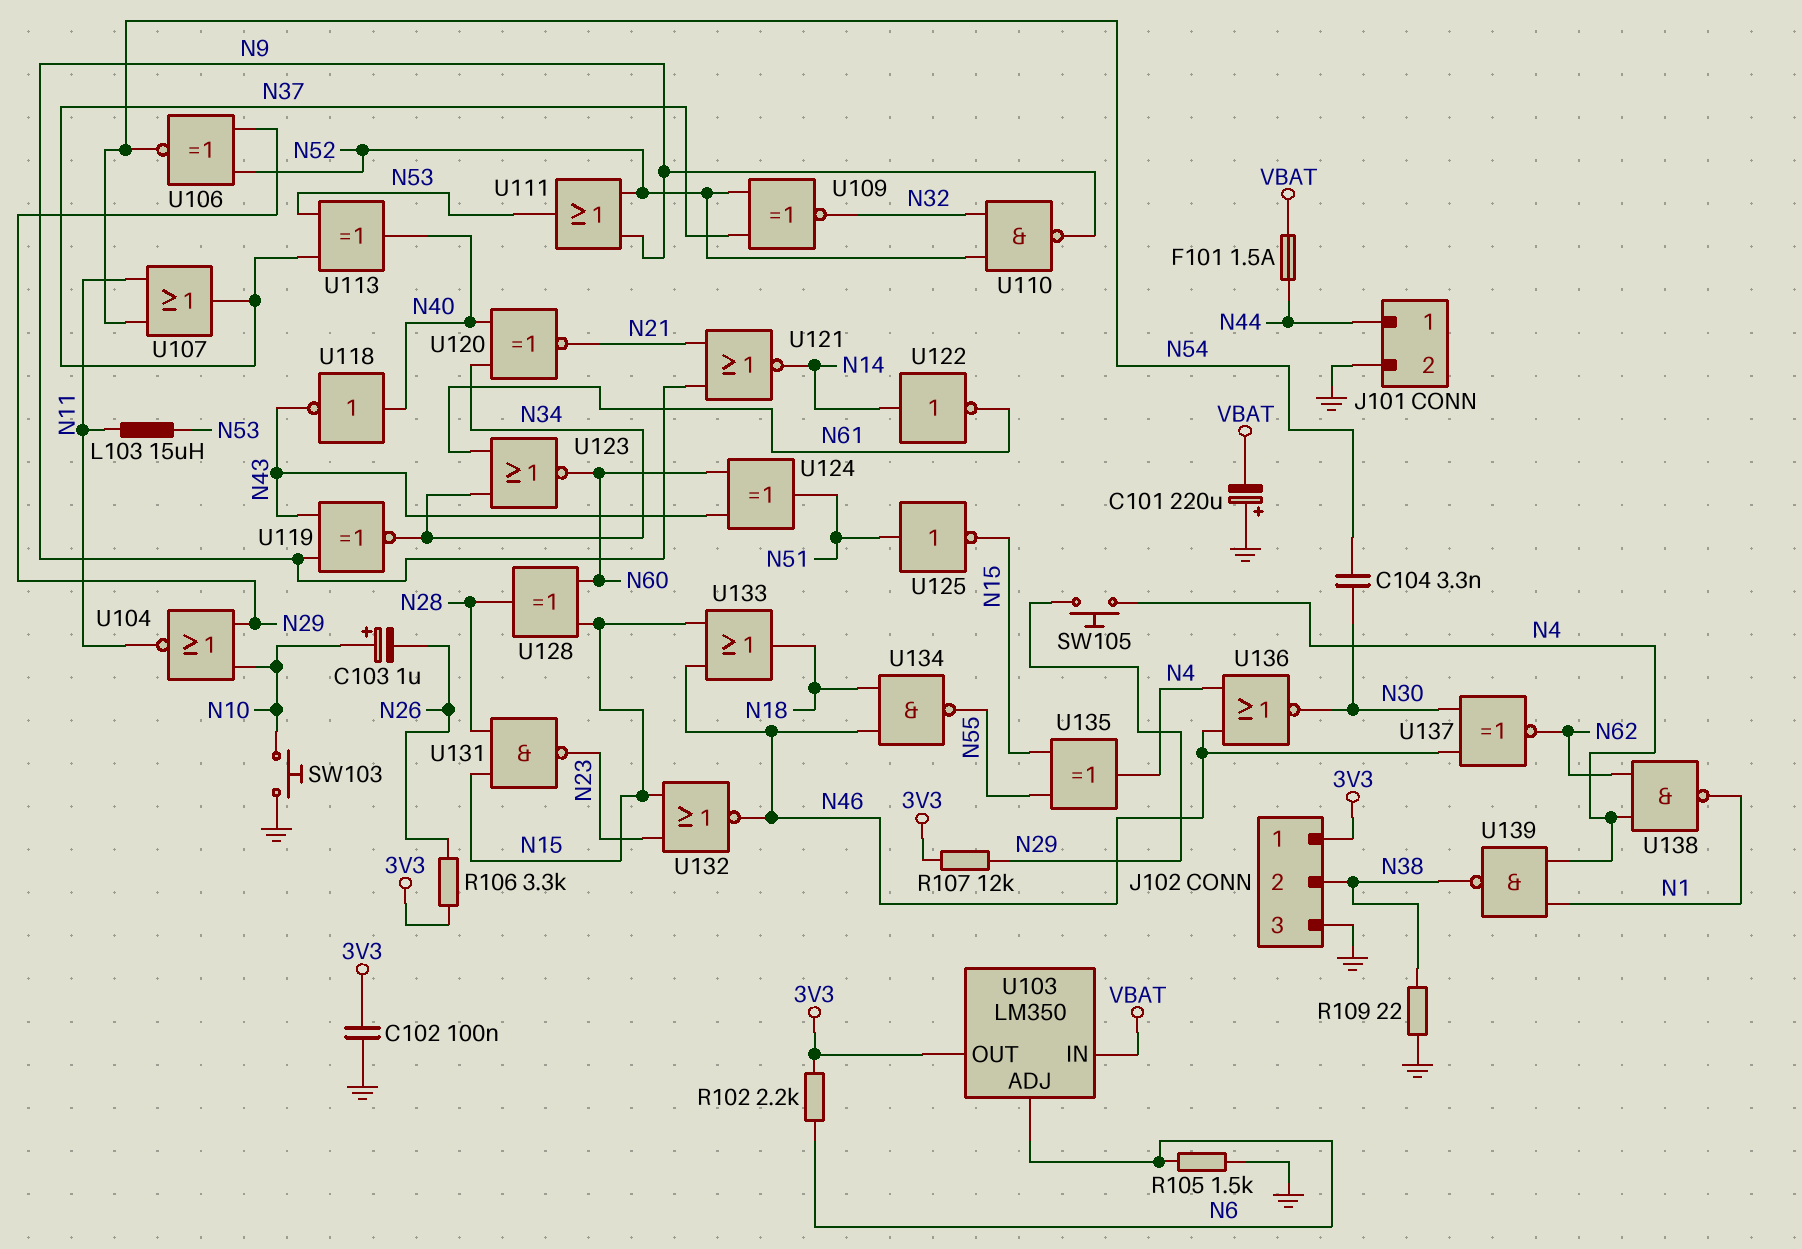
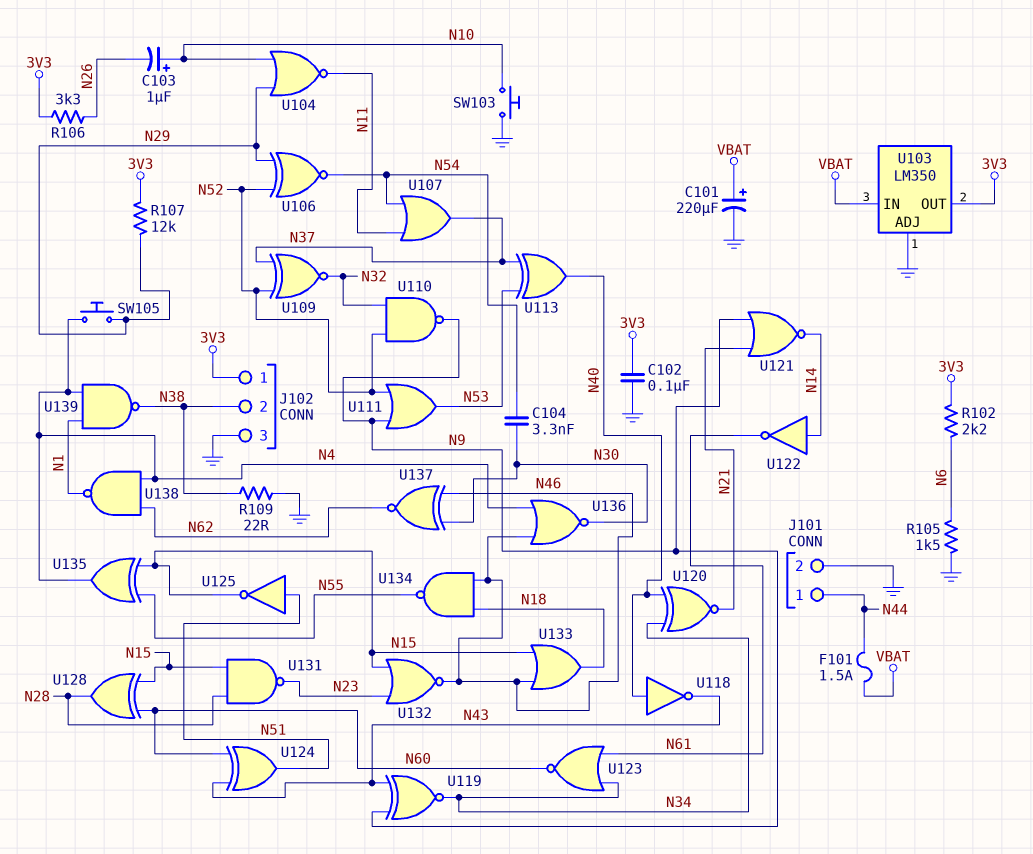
C101: 220uF (plus GND, minus VBAT) -> 220uF (plus VBAT, minus GND)
L103: 15uH (N11, N53) -> none
U103 pin ADJ: N6 -> GND

